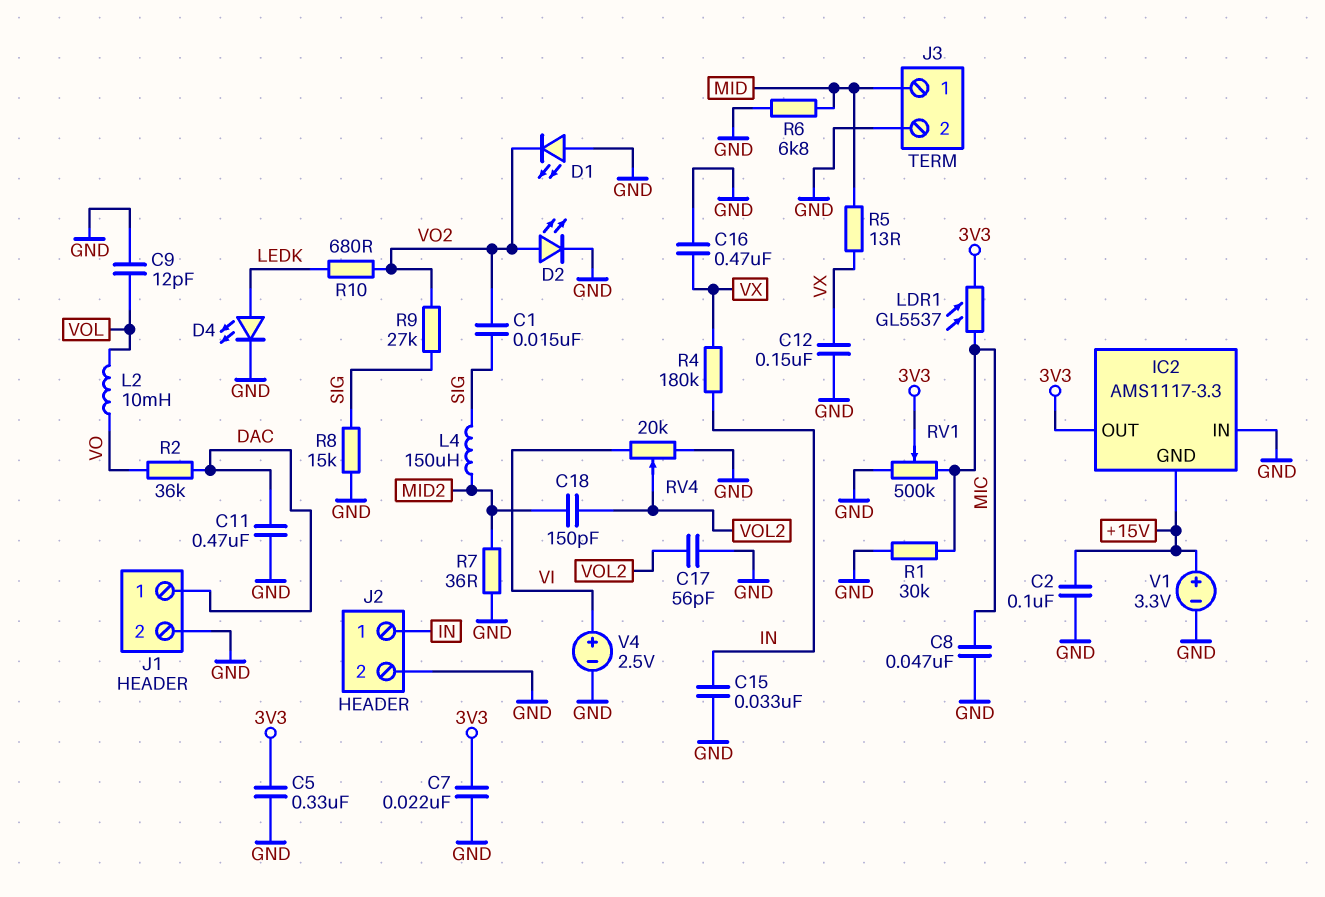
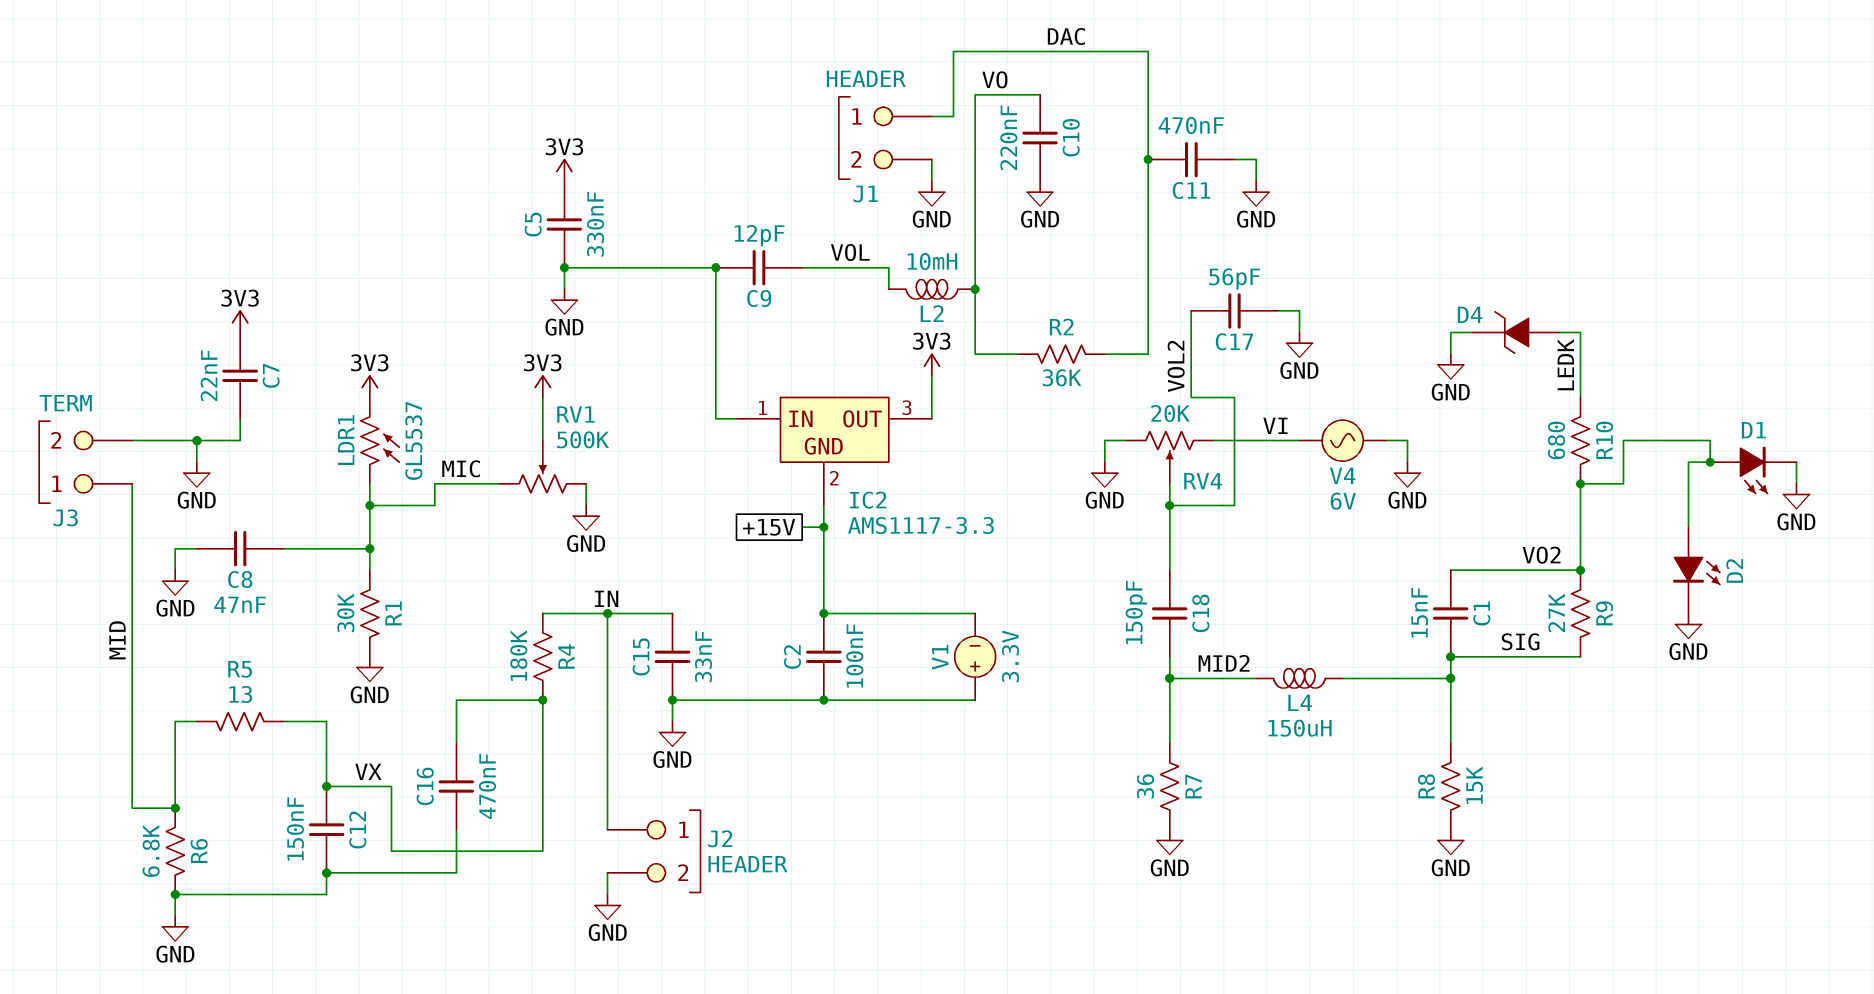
C10: none -> 220nF (GND, VO)
D1: LED (A GND, K VO2) -> LED (A VO2, K GND)
D4: LED (A LEDK, K GND) -> zener (A LEDK, K GND)
V1: 3.3V (plus +15V, minus GND) -> 3.3V (plus GND, minus +15V)
V4: 2.5V (plus VI, minus GND) -> AC 6V (GND, VI)

